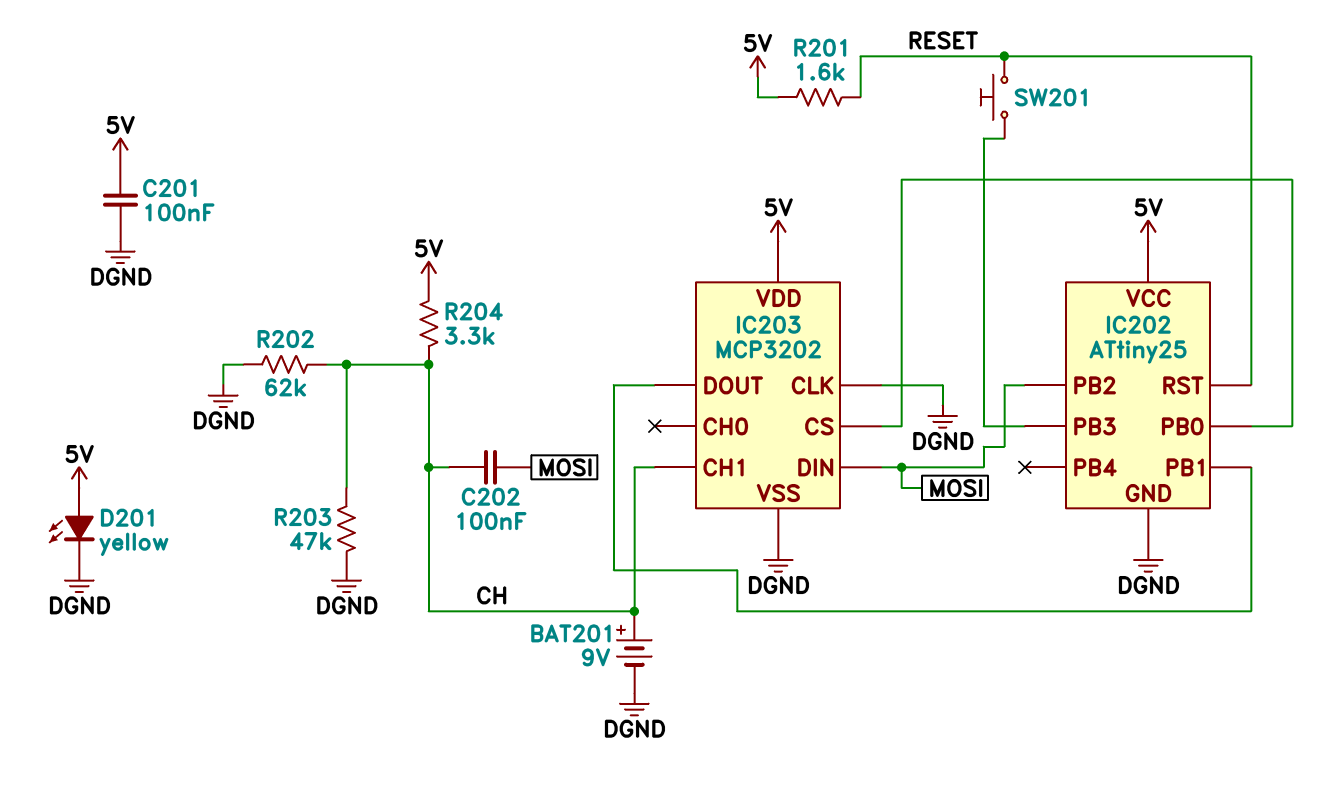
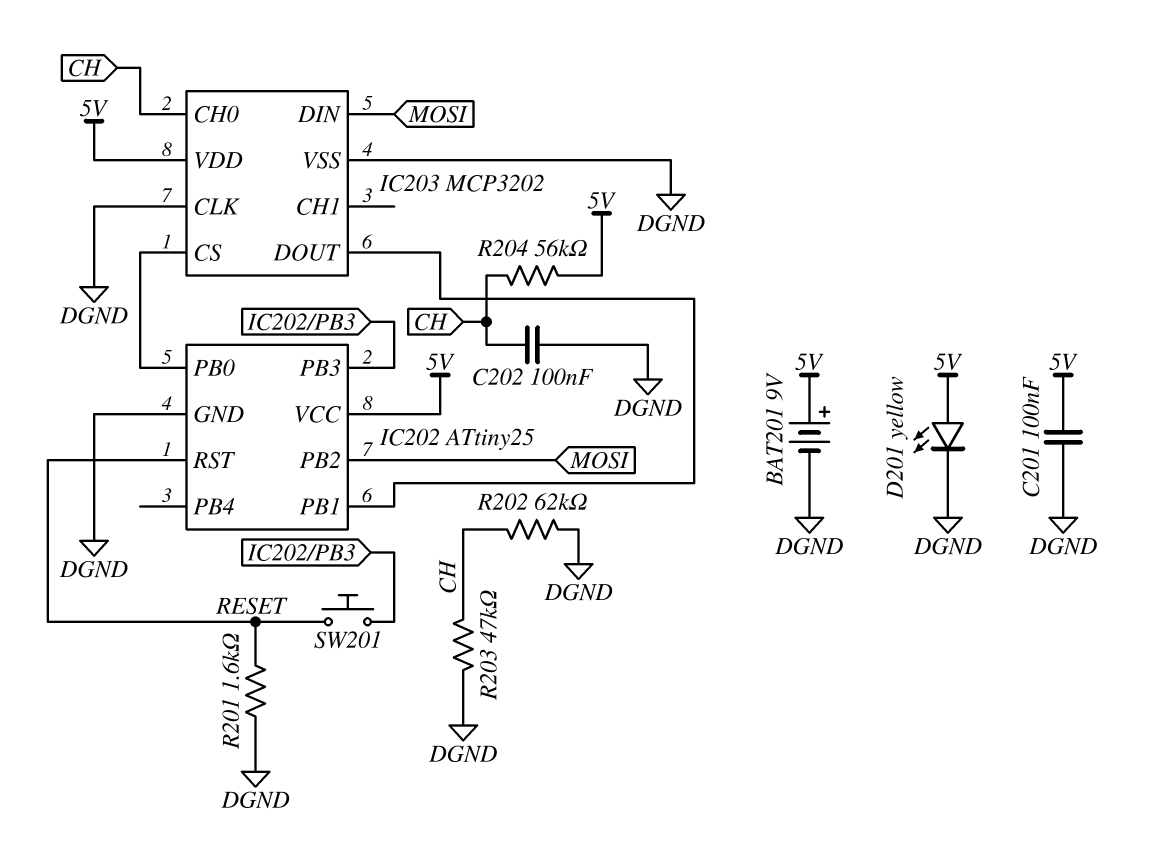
BAT201: 9V (plus CH, minus DGND) -> 9V (plus 5V, minus DGND)
C202: 100nF (CH, MOSI) -> 100nF (CH, DGND)
IC203 pin CH0: none -> CH
IC203 pin CH1: CH -> none
R201: 1.6k (5V, RESET) -> 1.6k (DGND, RESET)
R204: 3.3k (5V, CH) -> 56k (5V, CH)

